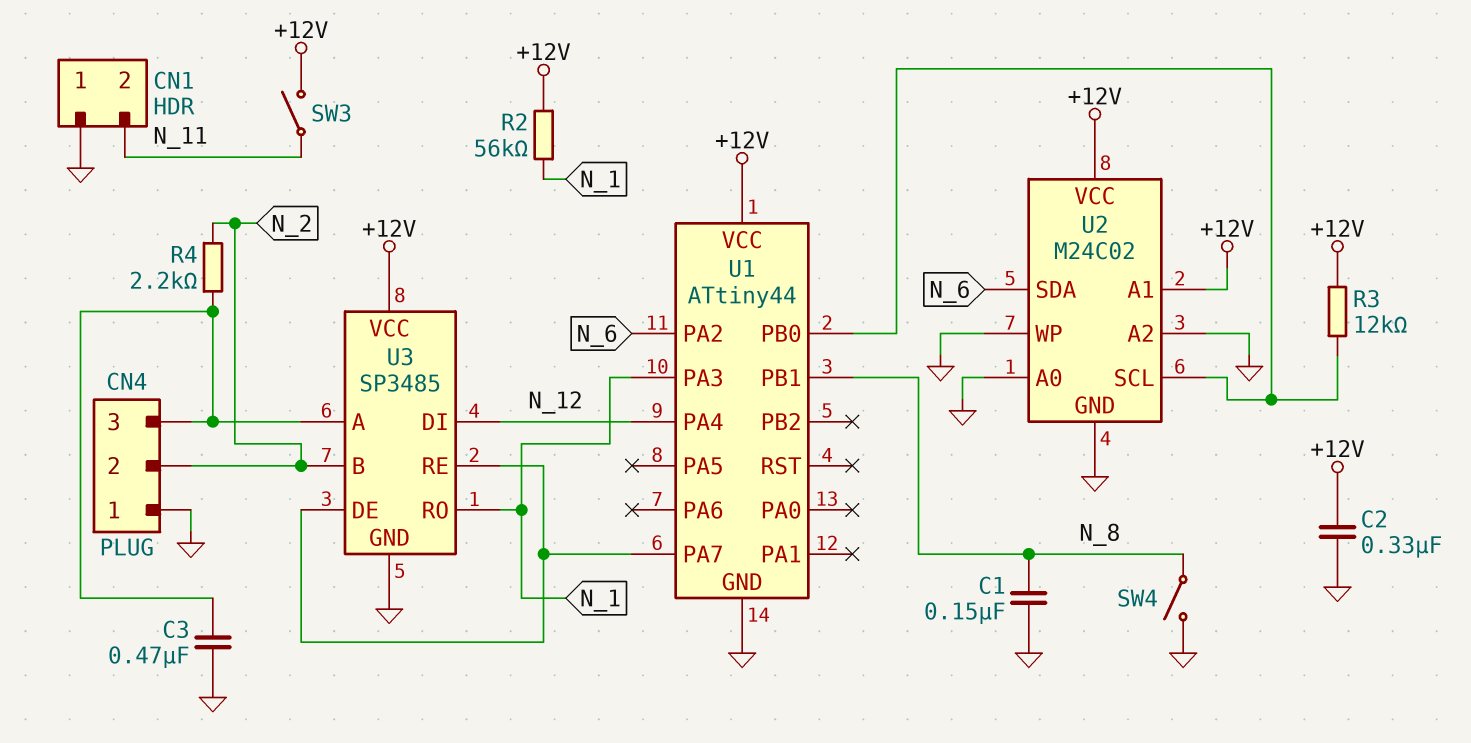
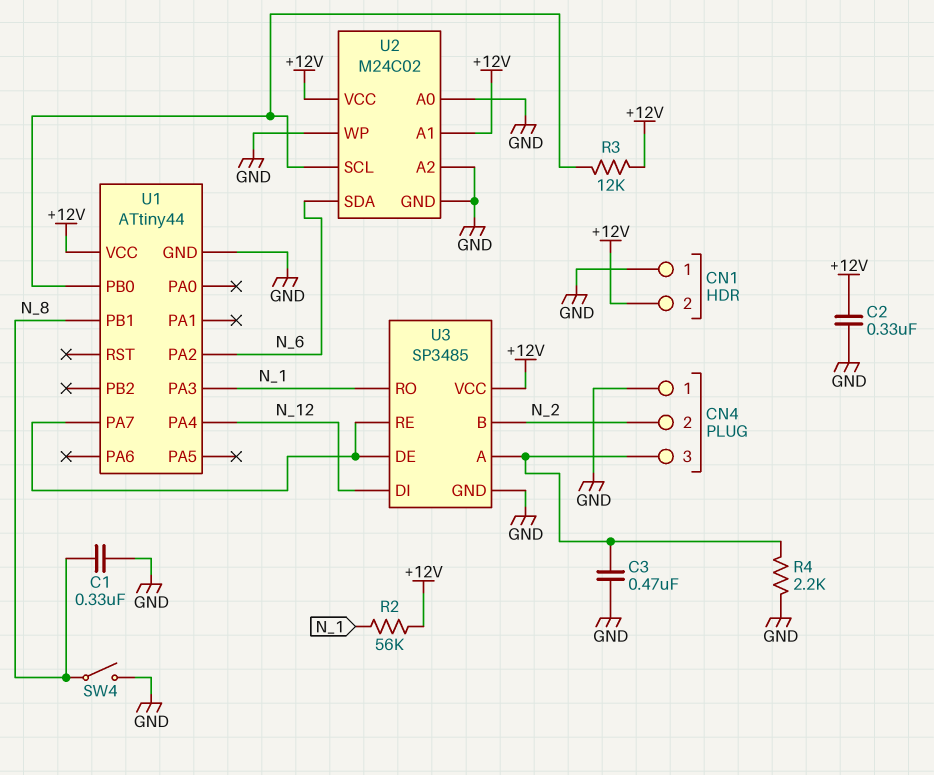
C1: 150nF (GND, N_8) -> 330nF (GND, N_8)
CN1 pin 2: N_11 -> +12V
R4: 2.2k (CN4/3, N_2) -> 2.2k (CN4/3, GND)
SW3: switch (+12V, N_11) -> none

